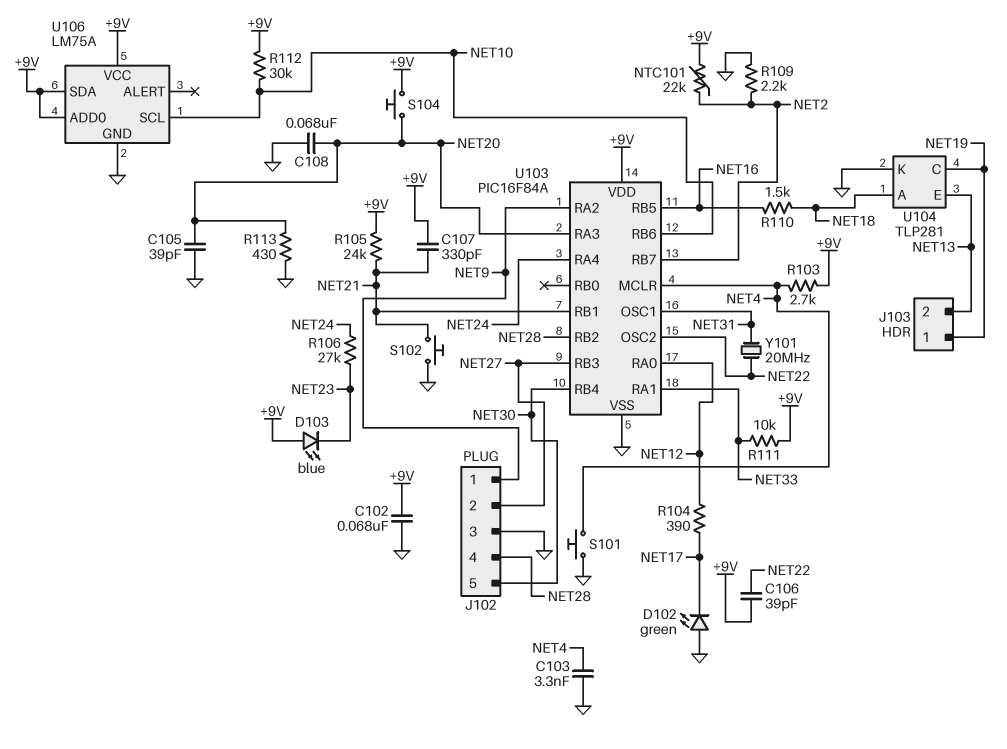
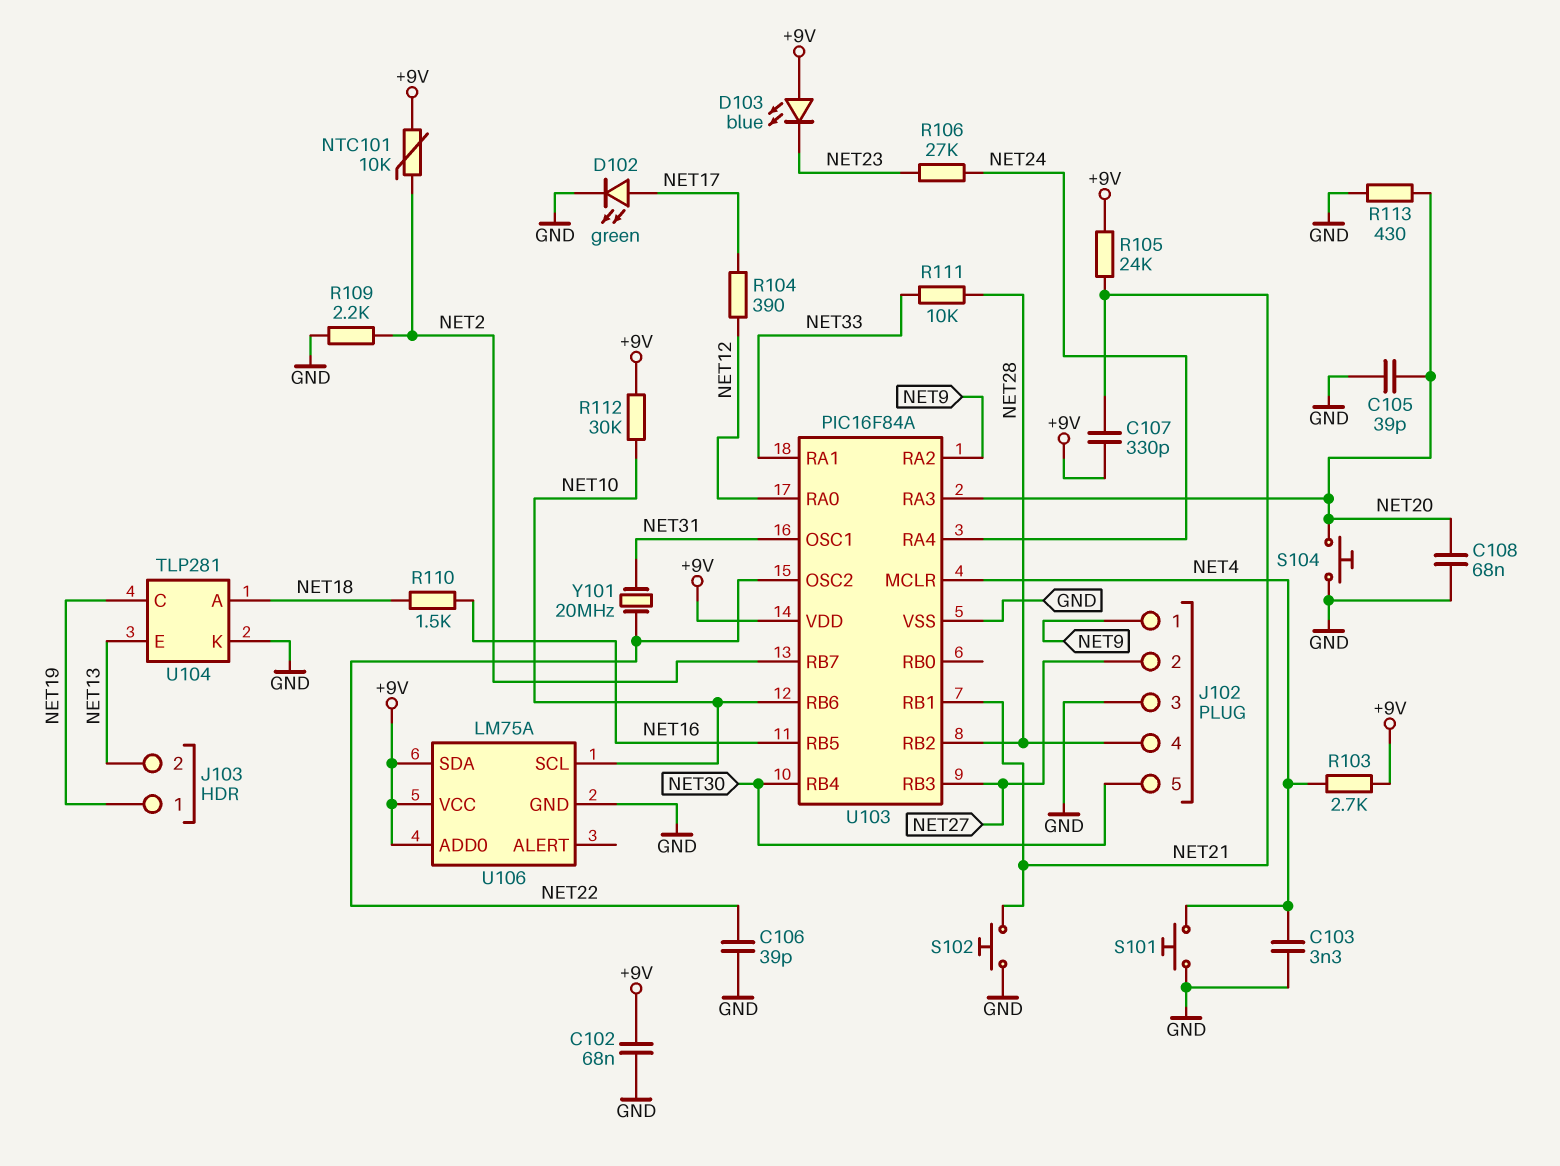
C106: 39pF (+9V, NET22) -> 39pF (GND, NET22)
D102: LED green (A GND, K NET17) -> LED green (A NET17, K GND)
NTC101: 22k (+9V, NET2) -> 10k (+9V, NET2)
R111: 10k (+9V, NET33) -> 10k (NET28, NET33)
S104: button (+9V, NET20) -> button (GND, NET20)

